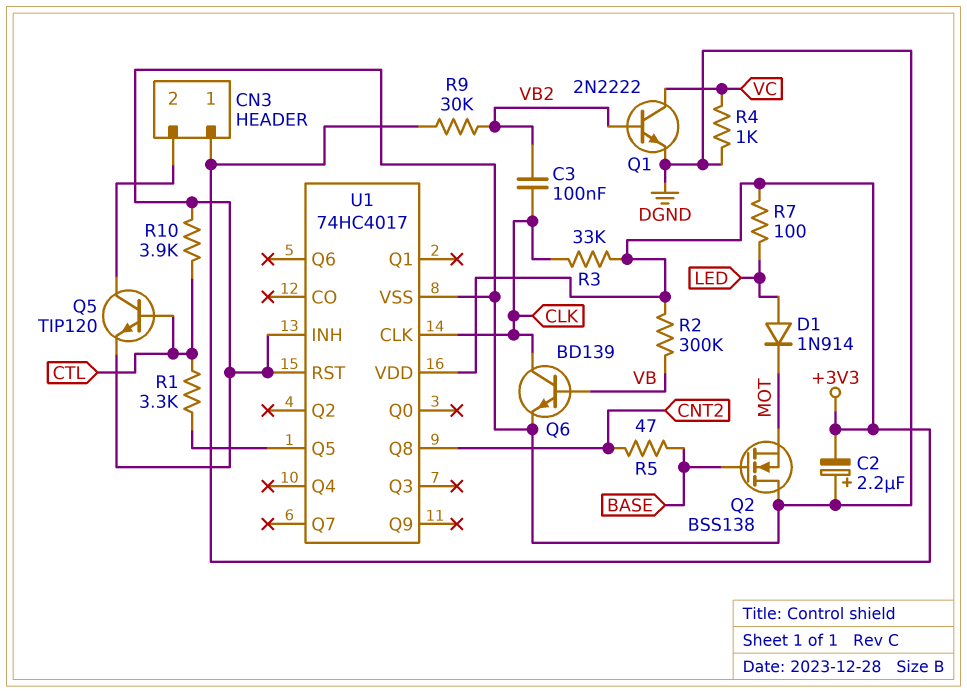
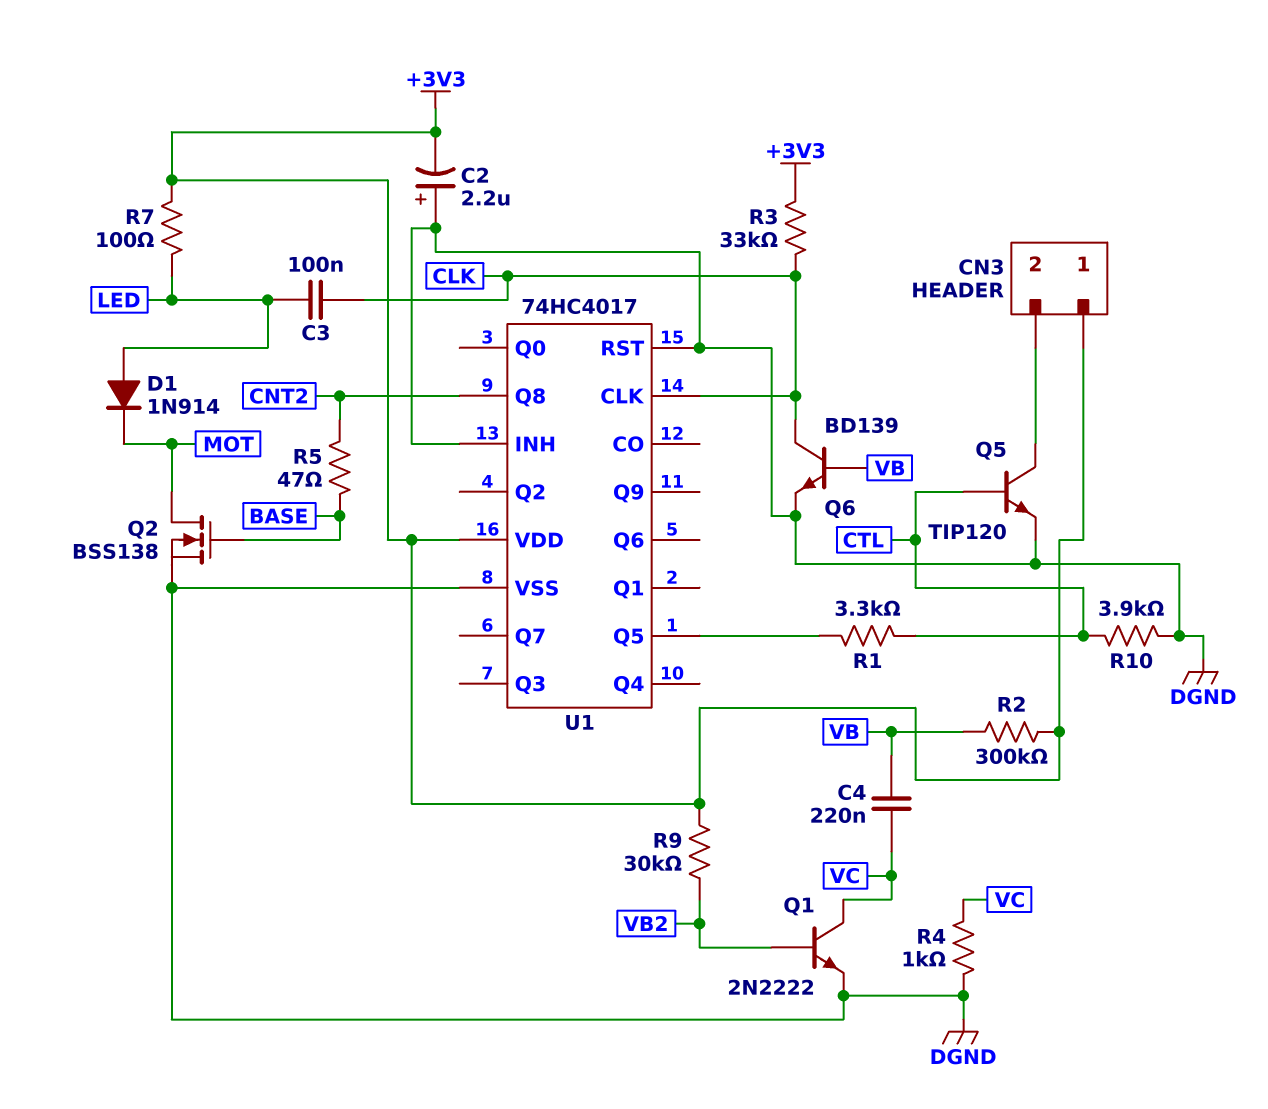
C3: 100nF (CLK, VB2) -> 100nF (CLK, LED)
C4: none -> 220nF (VB, VC)
Q2: NMOS BSS138 (G BASE, D DGND, S MOT) -> NMOS BSS138 (G BASE, D MOT, S DGND)

